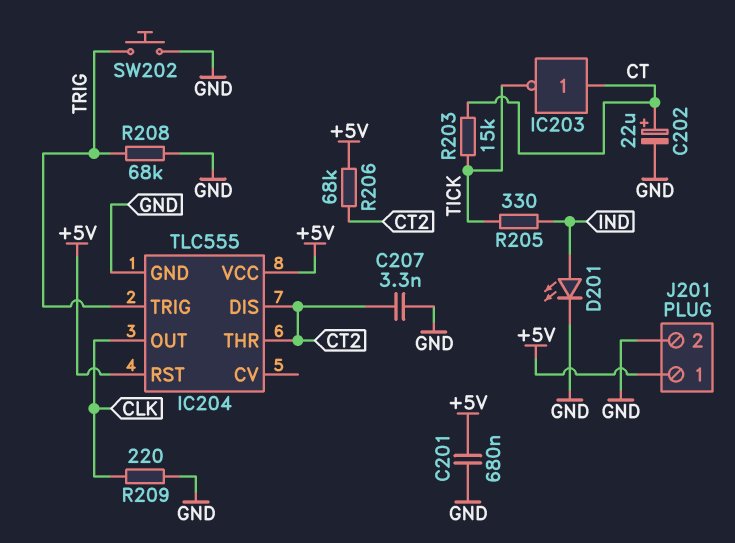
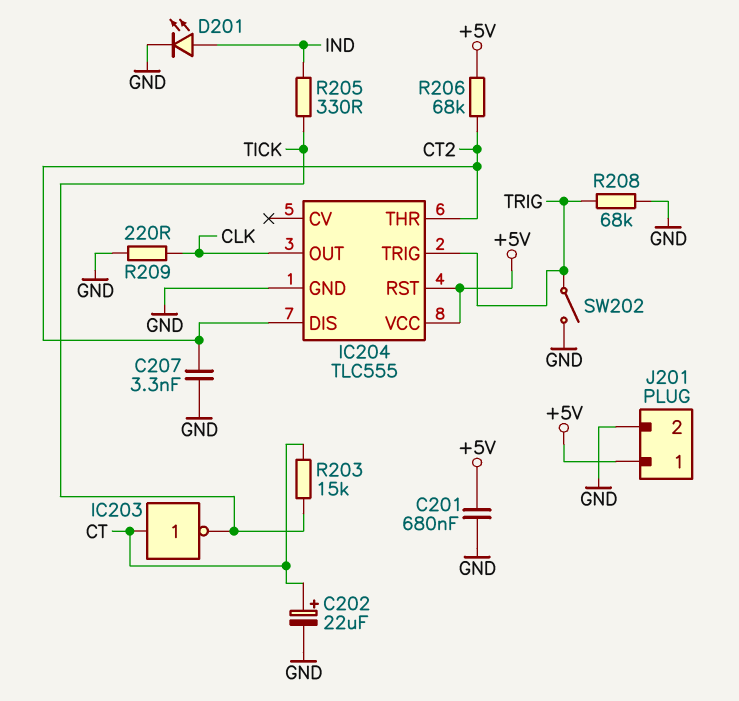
SW202: button (GND, TRIG) -> switch (GND, TRIG)

